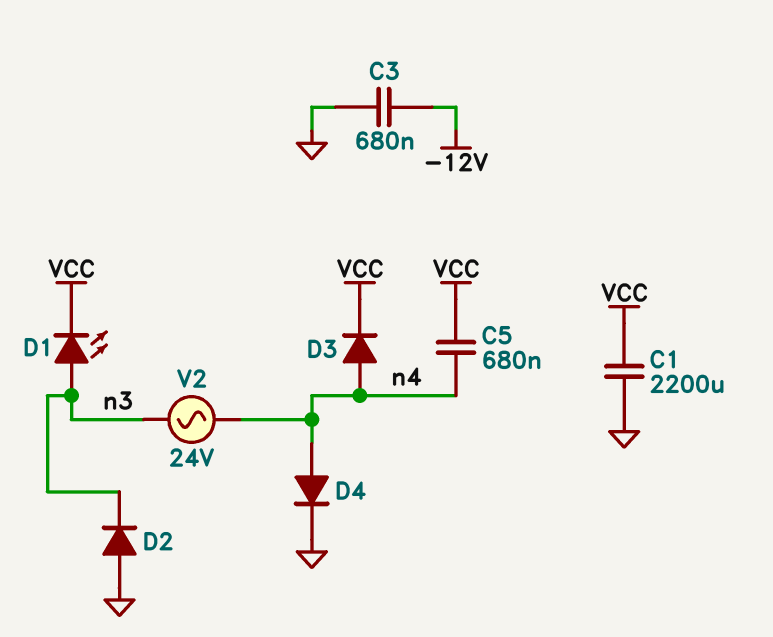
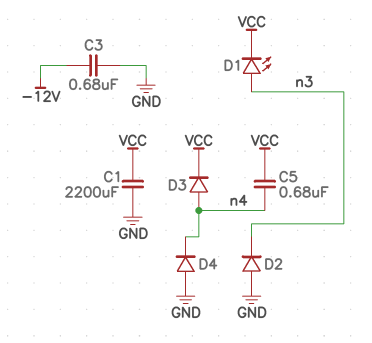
D4: diode (A n4, K GND) -> diode (A GND, K n4)
V2: AC 24V (n3, n4) -> none

